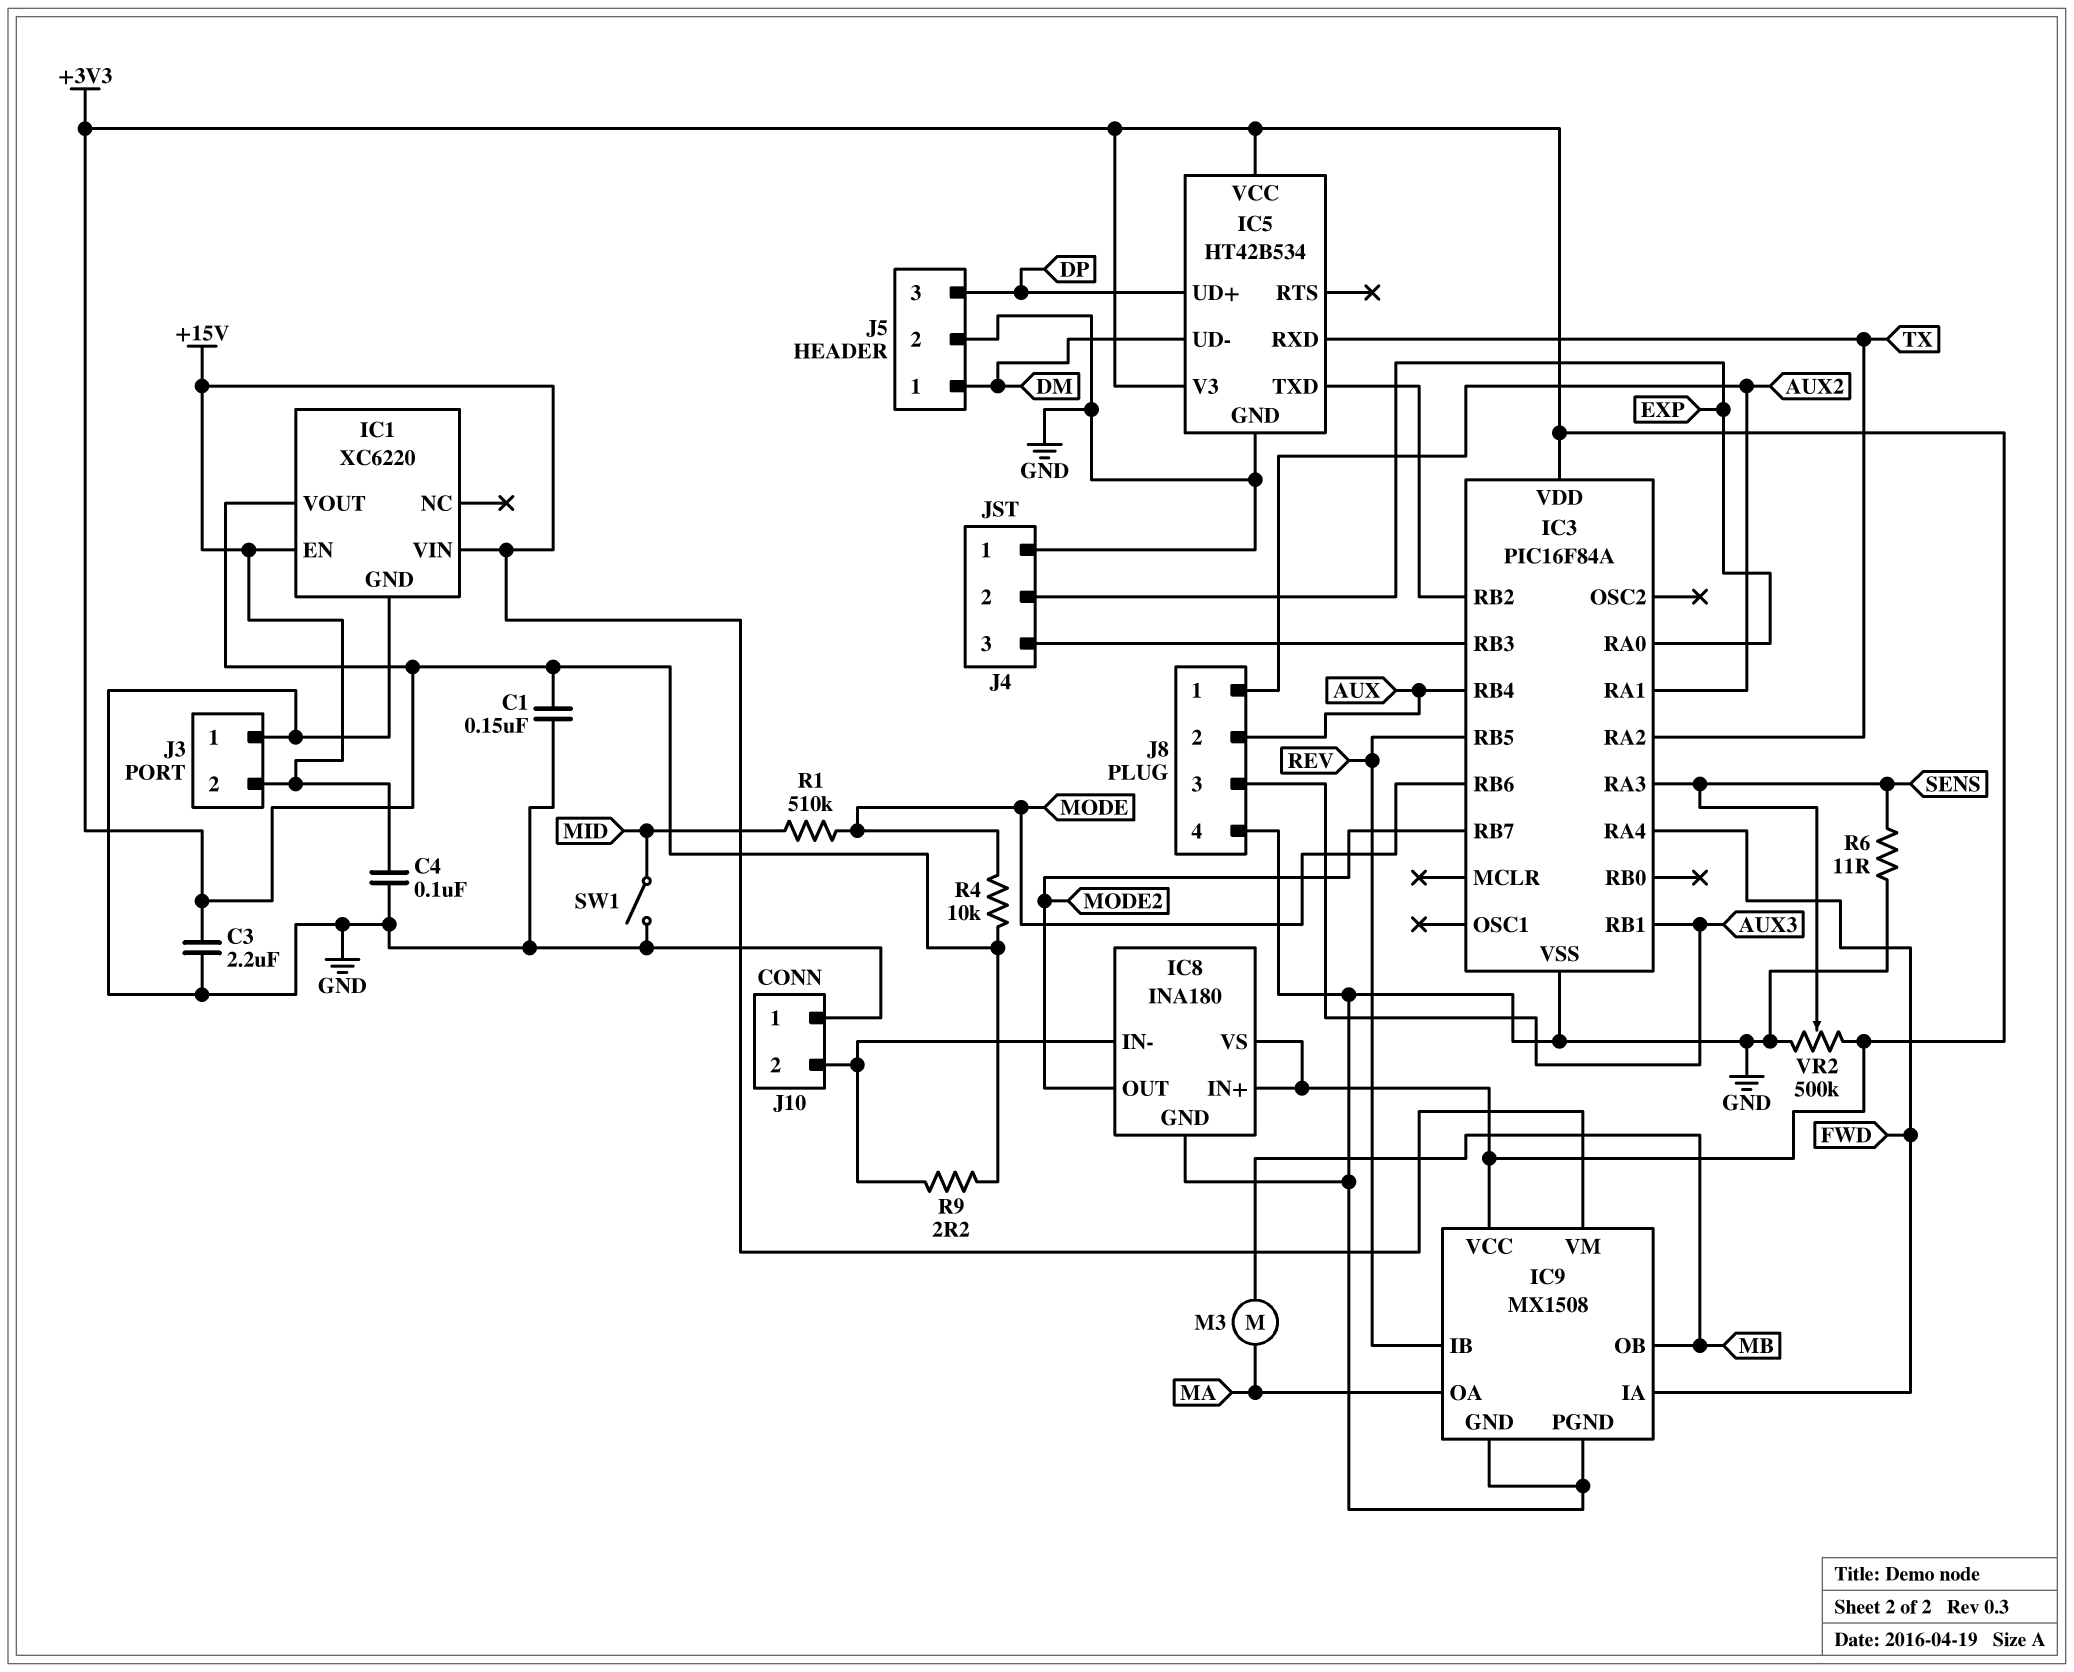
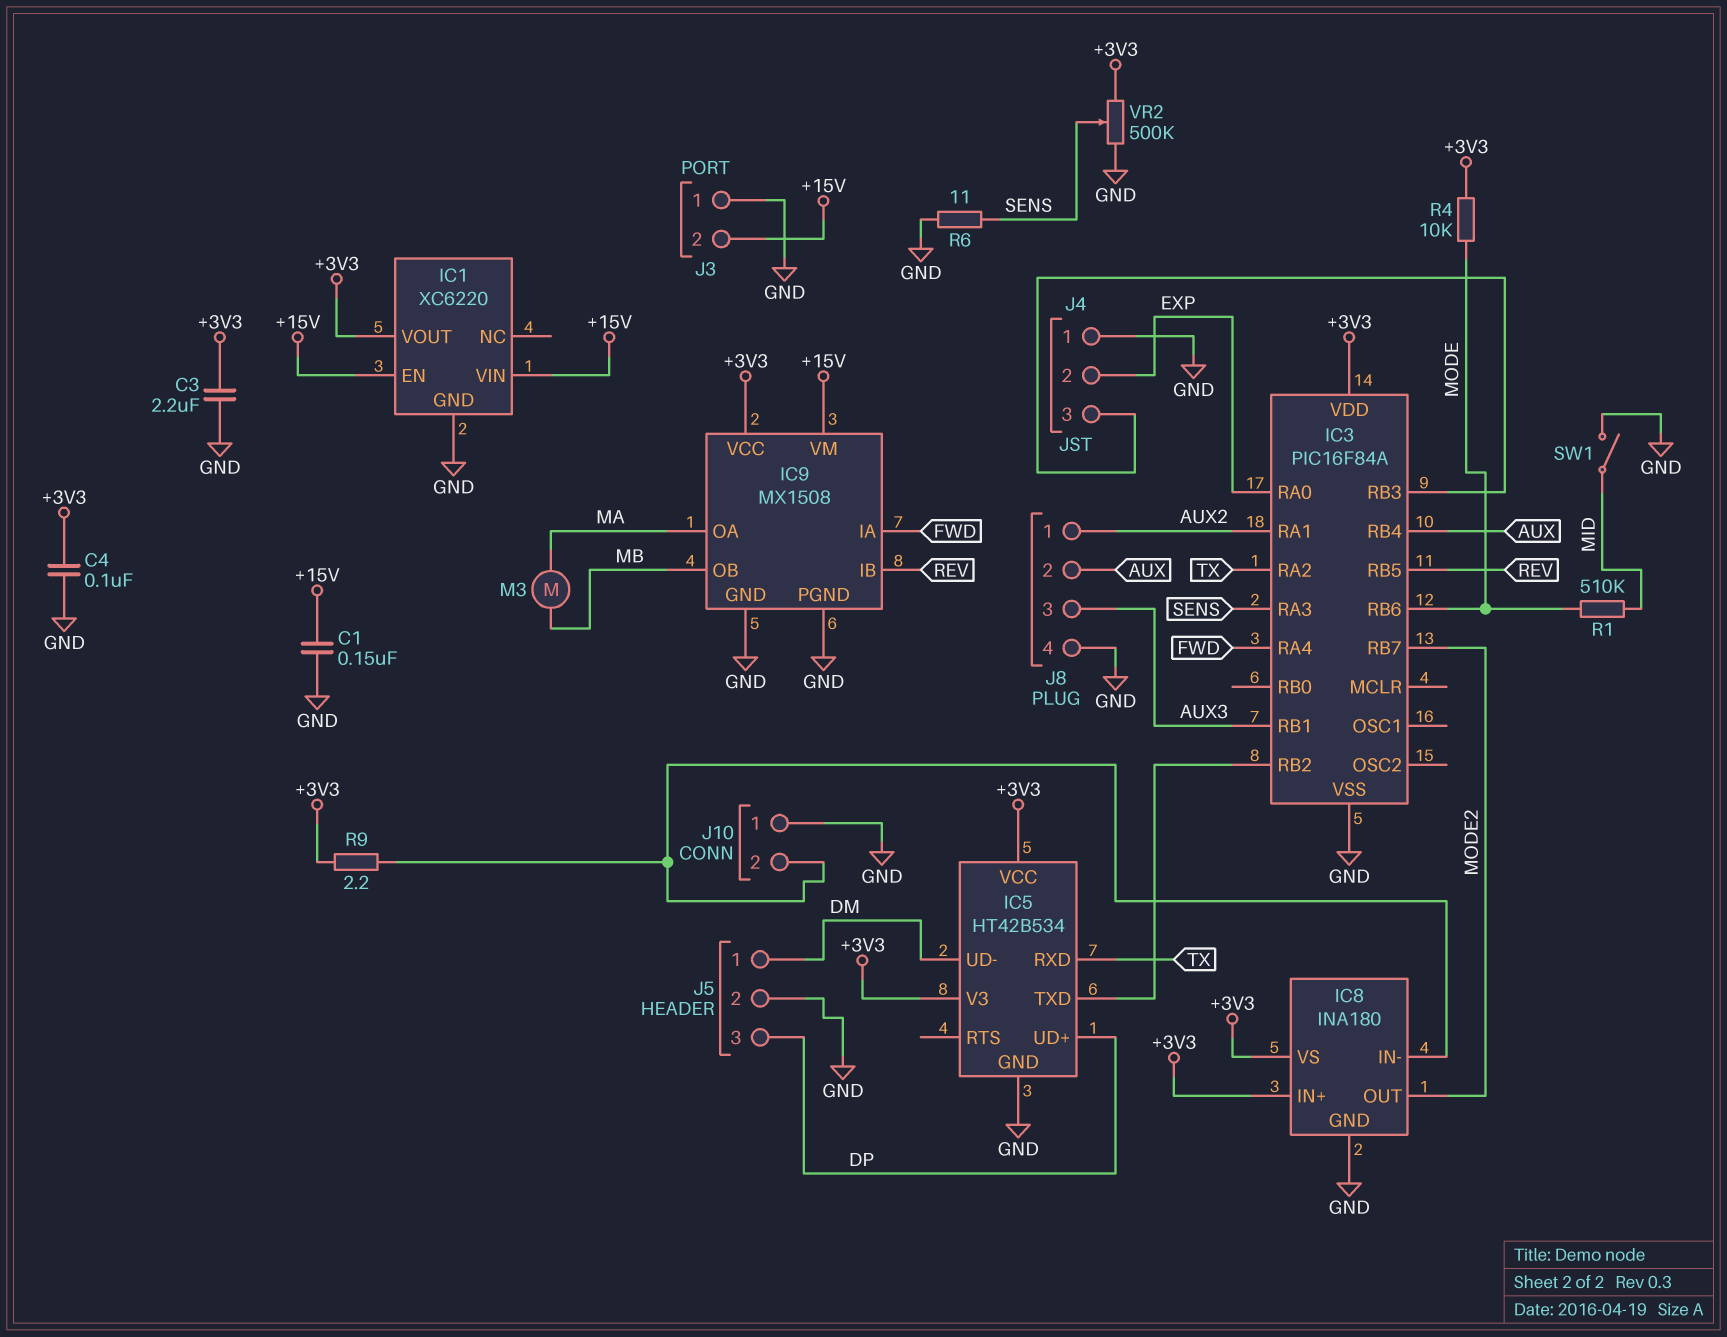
C1: 150nF (+3V3, GND) -> 150nF (+15V, GND)
C4: 100nF (+15V, GND) -> 100nF (+3V3, GND)

